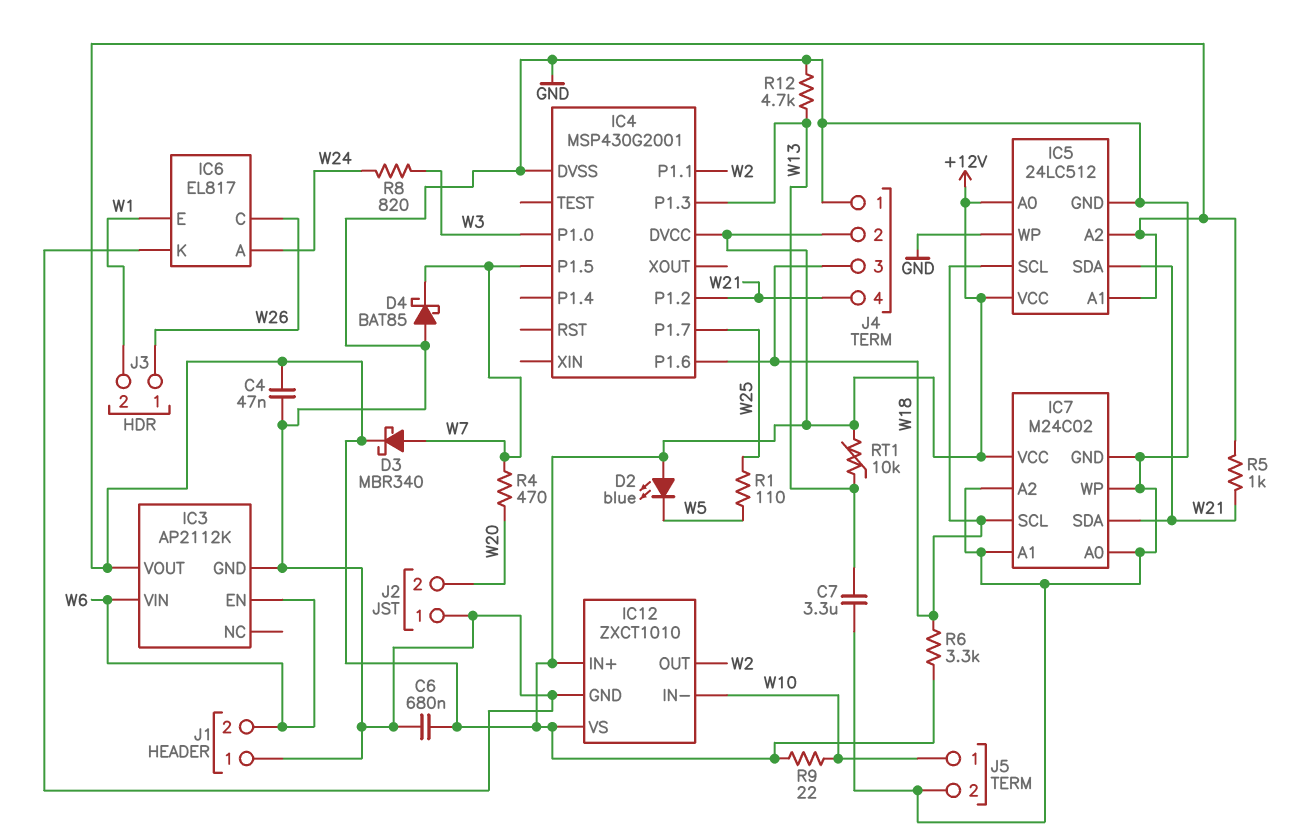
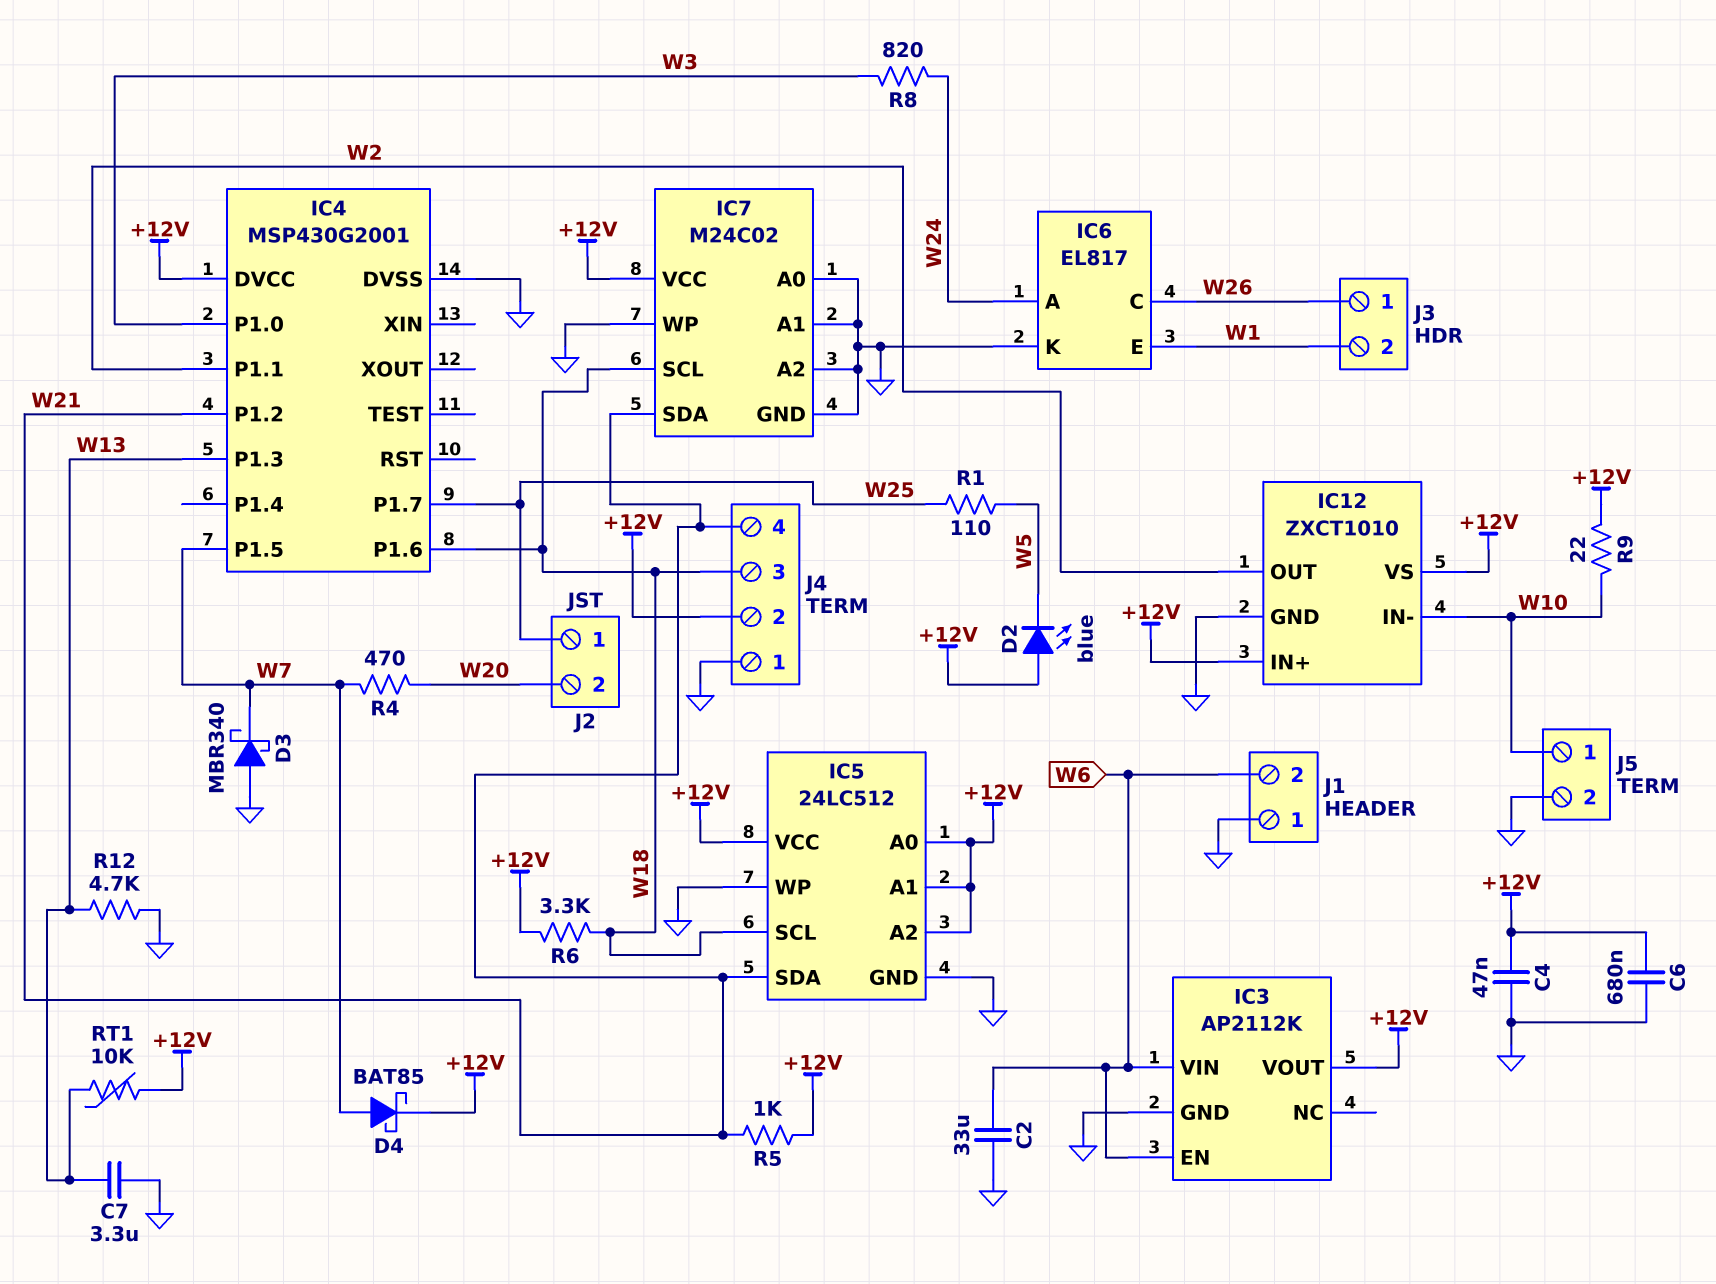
C2: none -> 33uF (GND, W6)
D3: schottky MBR340 (A W7, K +12V) -> schottky MBR340 (A GND, K W7)
D4: schottky BAT85 (A GND, K W7) -> schottky BAT85 (A W7, K +12V)
J2 pin 1: GND -> W25

